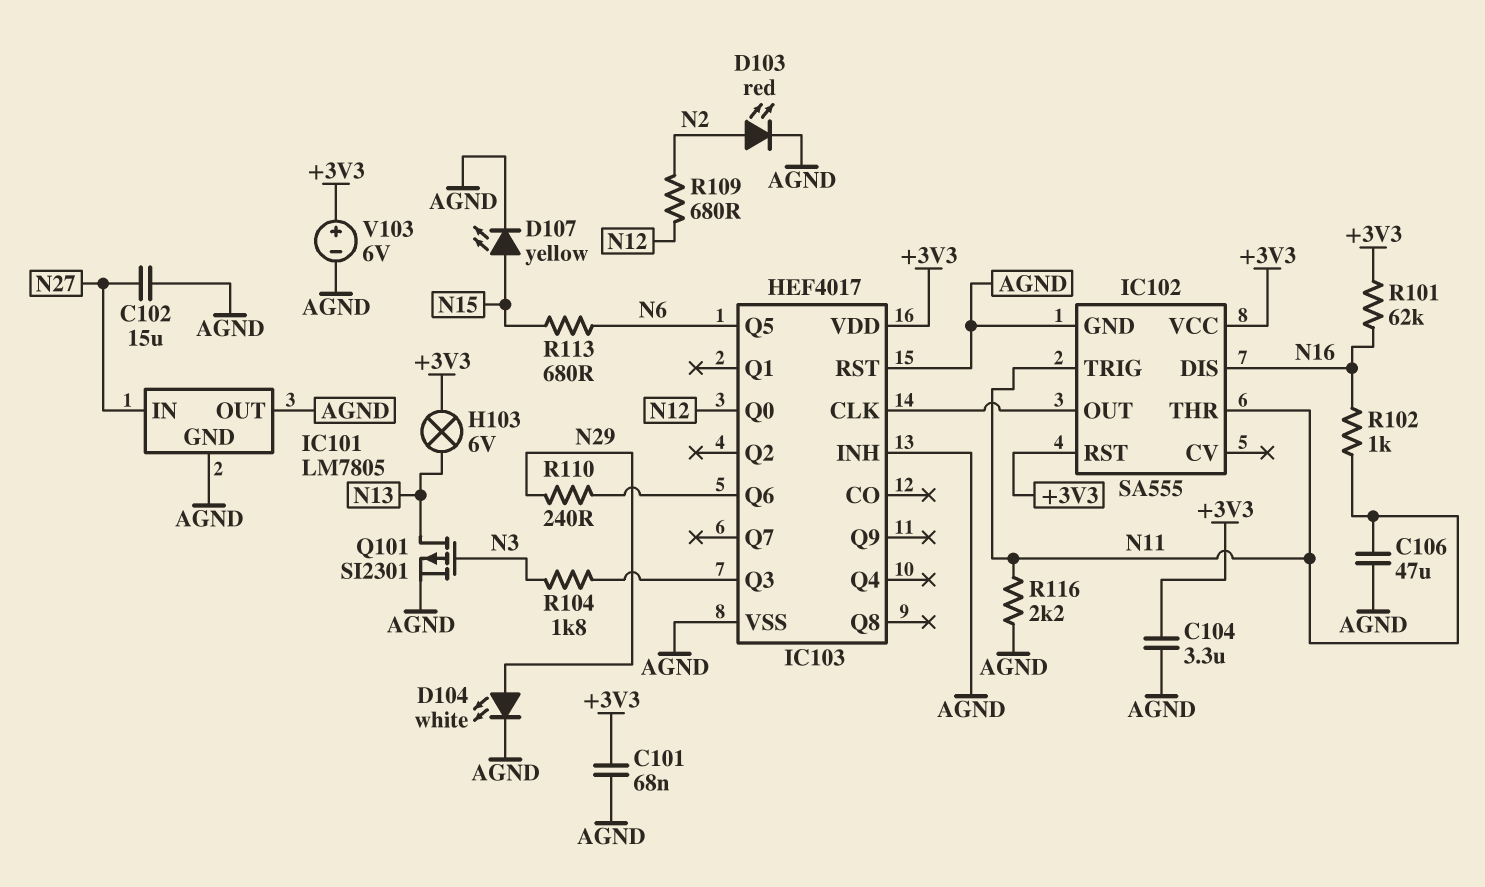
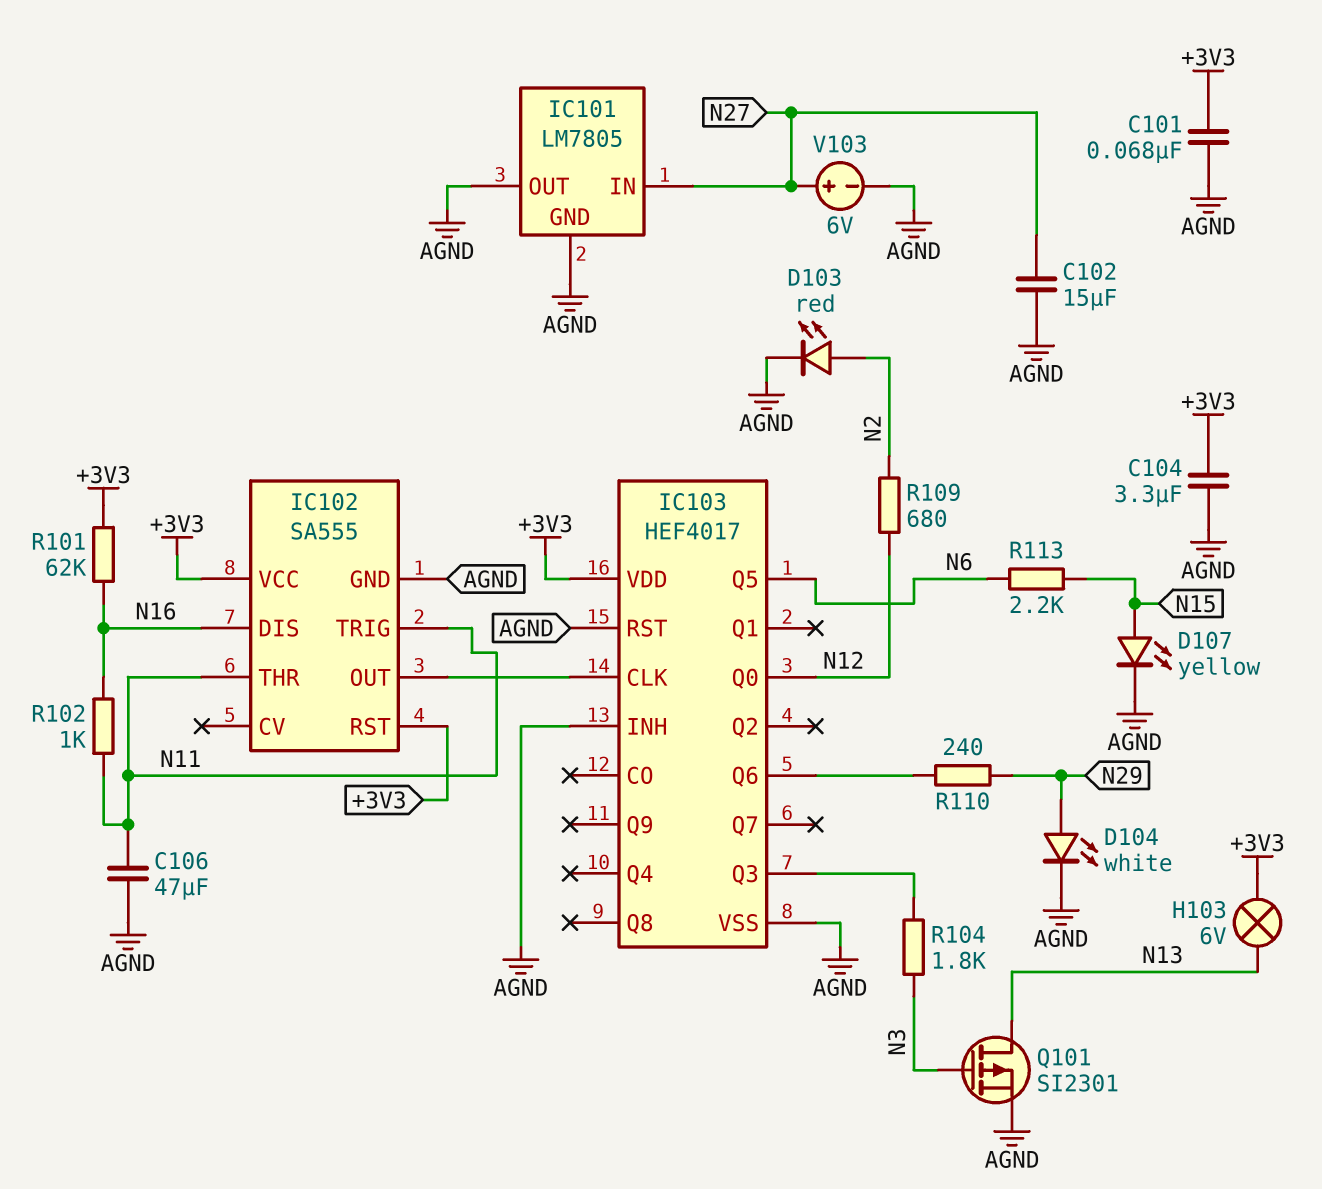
R113: 680 (N6, N15) -> 2.2k (N6, N15)
R116: 2.2k (AGND, N11) -> none
V103: 6V (plus +3V3, minus AGND) -> 6V (plus N27, minus AGND)

